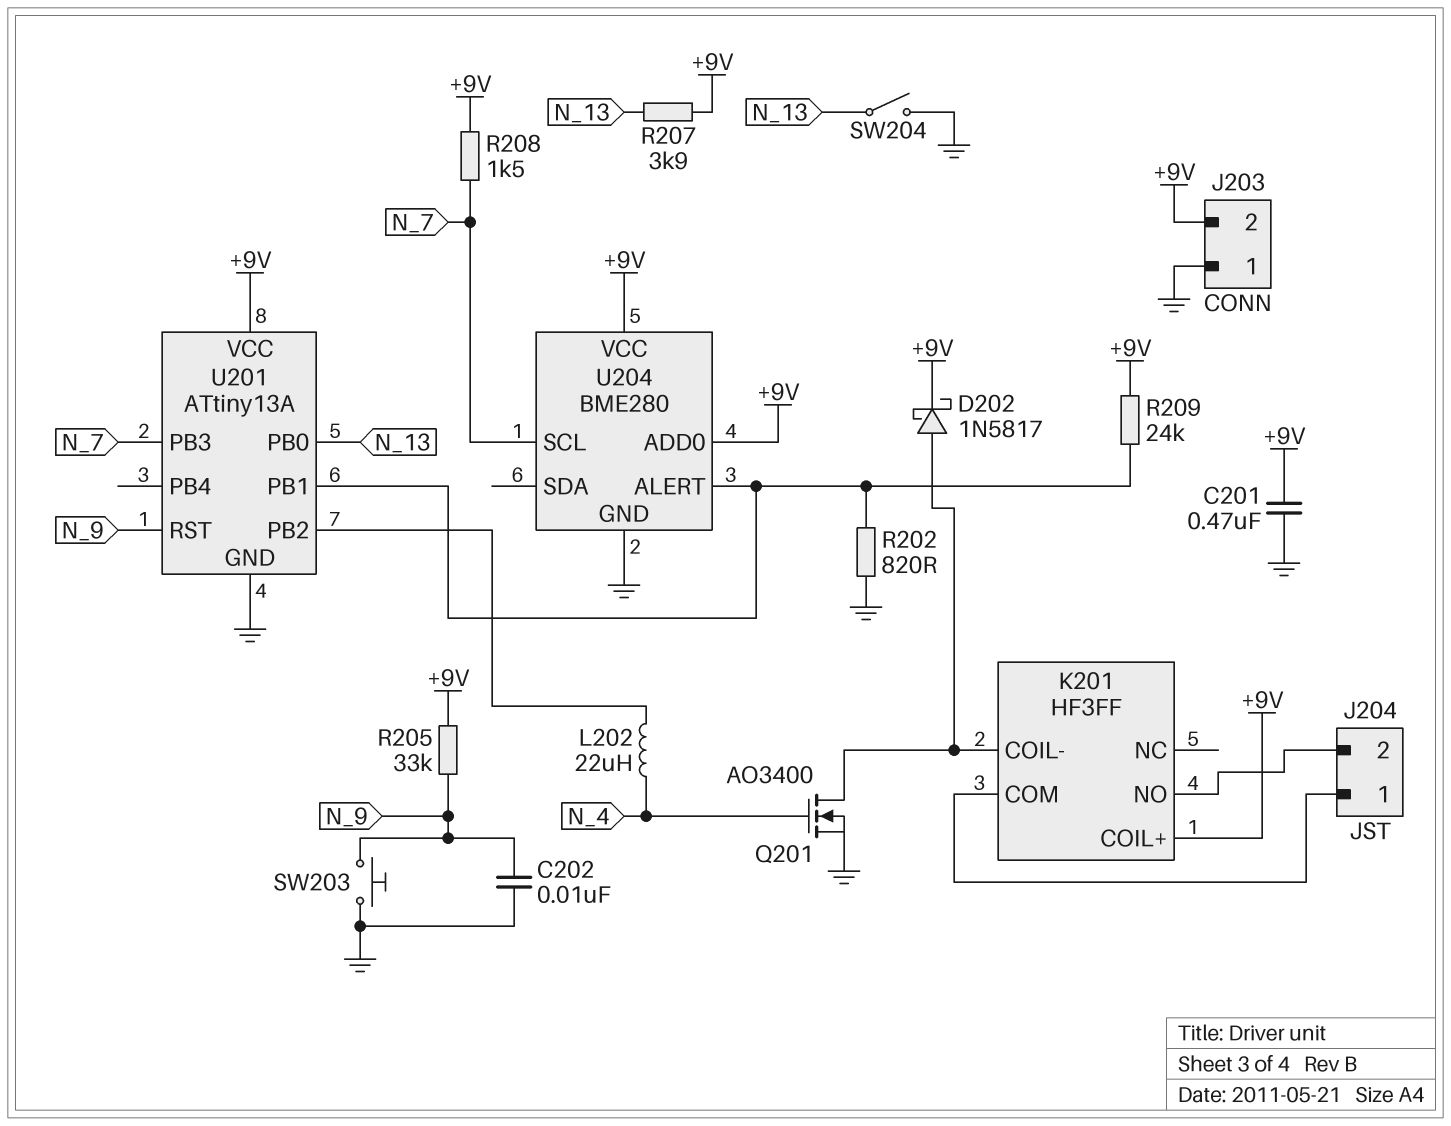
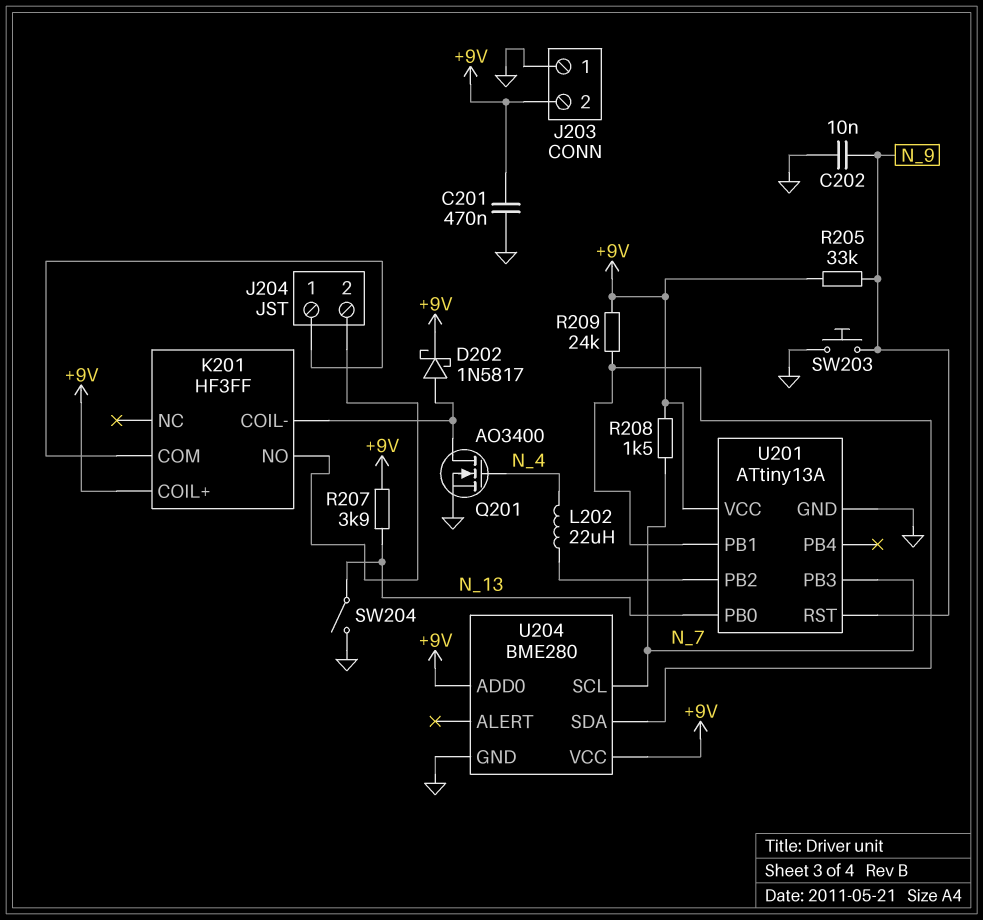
R202: 820 (GND, U201/PB1) -> none
U204 pin ALERT: U201/PB1 -> none
U204 pin SDA: none -> U201/PB1

